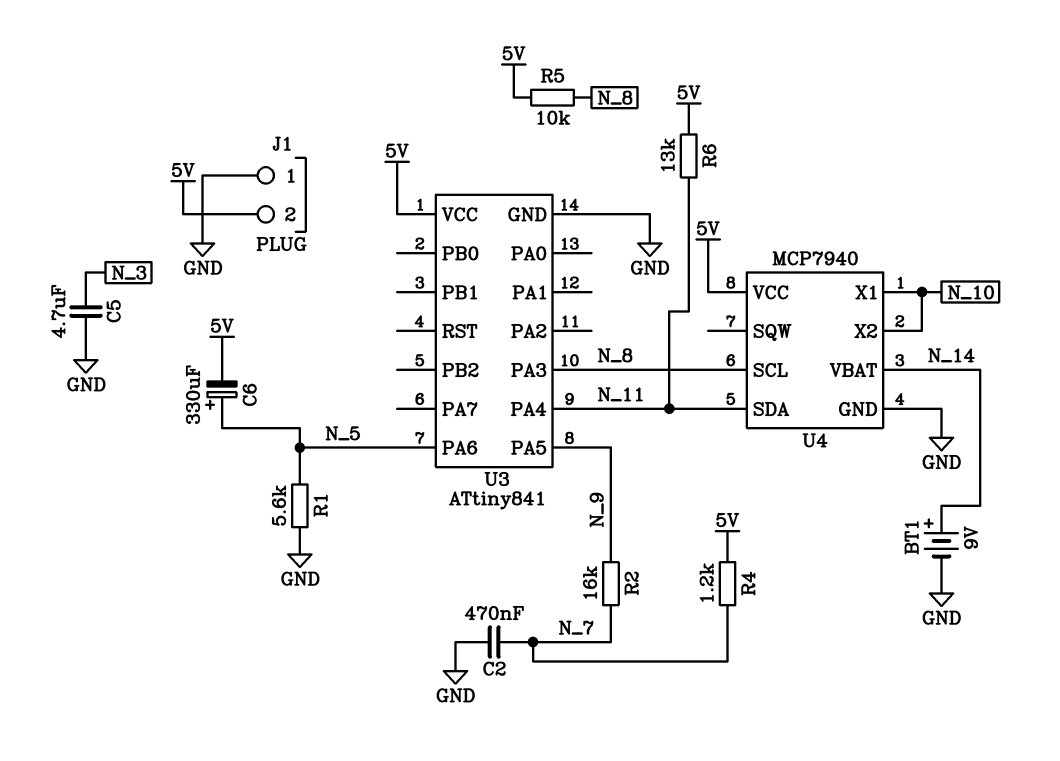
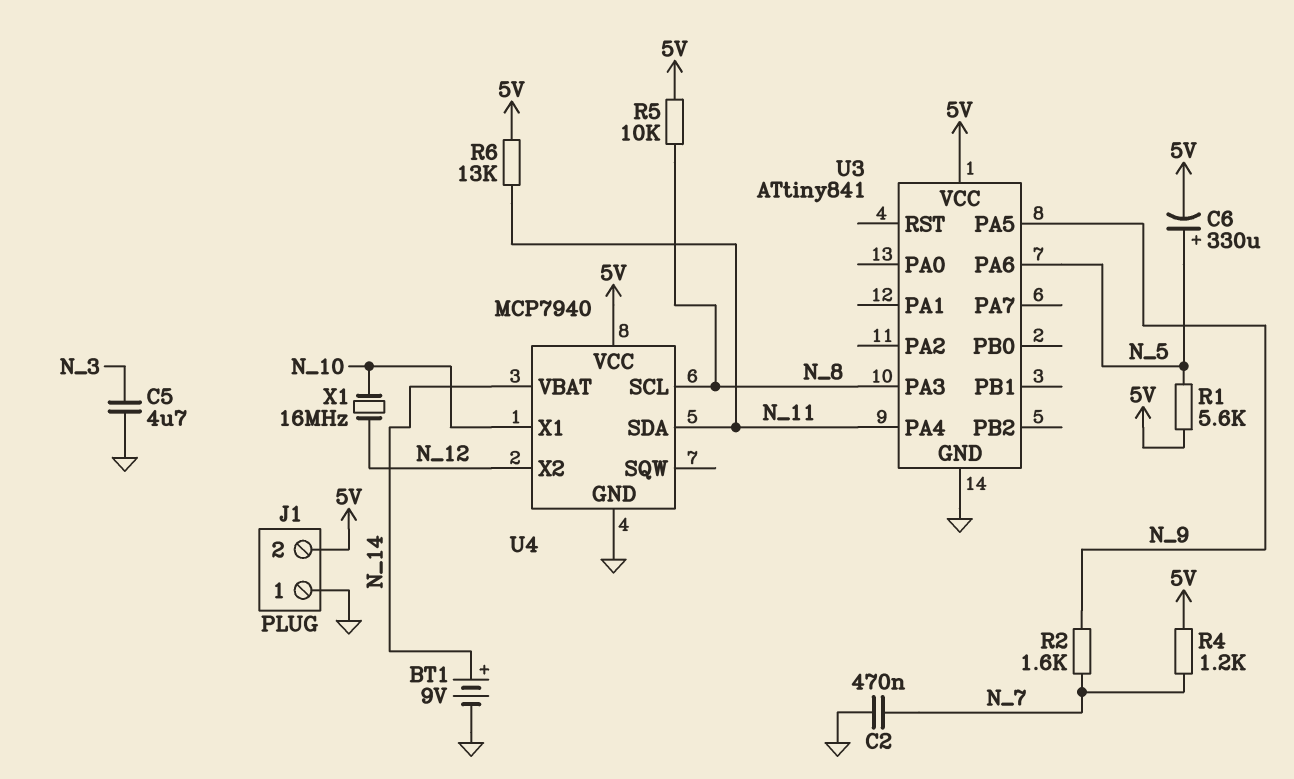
R1: 5.6k (GND, N_5) -> 5.6k (5V, N_5)
R2: 16k (N_7, N_9) -> 1.6k (N_7, N_9)
U4 pin X2: N_10 -> N_12
X1: none -> 16MHz (N_10, N_12)

